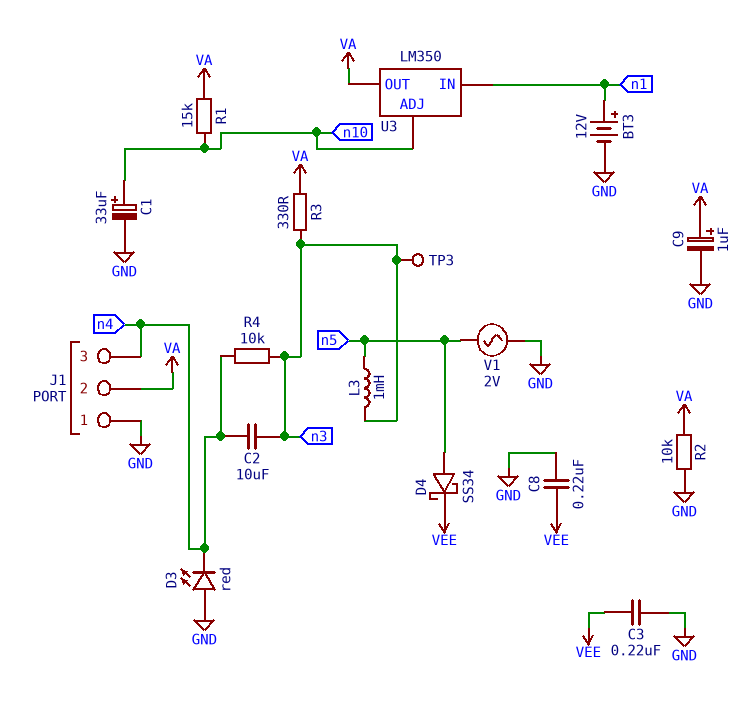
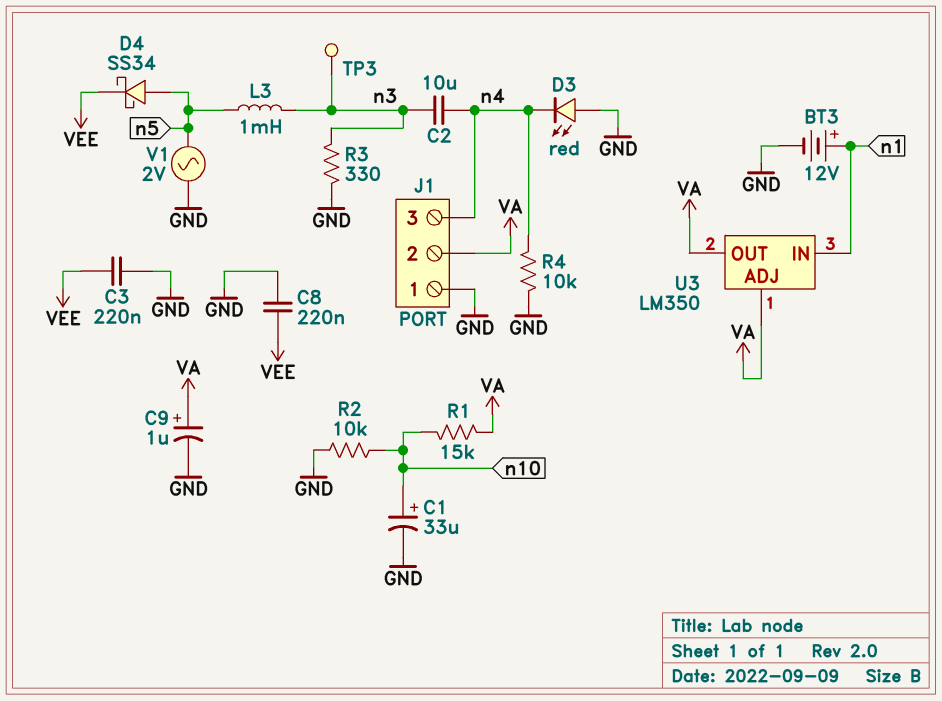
R2: 10k (GND, VA) -> 10k (GND, n10)
R3: 330 (VA, n3) -> 330 (GND, n3)
R4: 10k (n3, n4) -> 10k (GND, n4)
U3 pin ADJ: n10 -> VA

